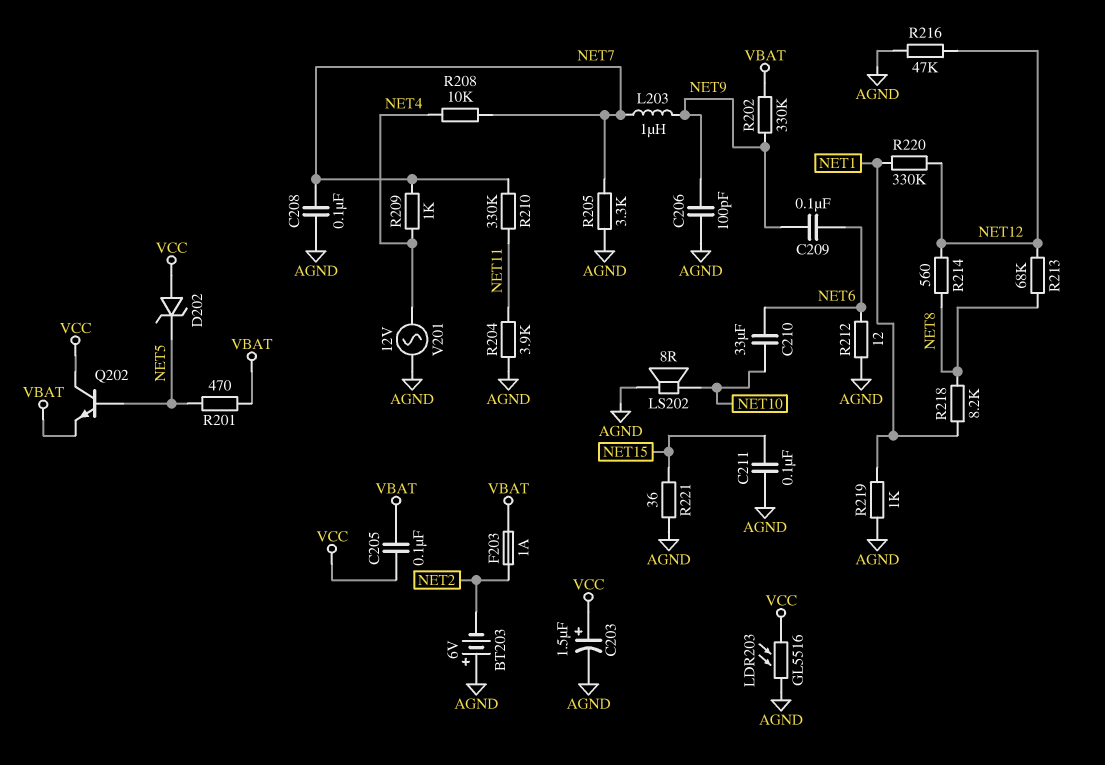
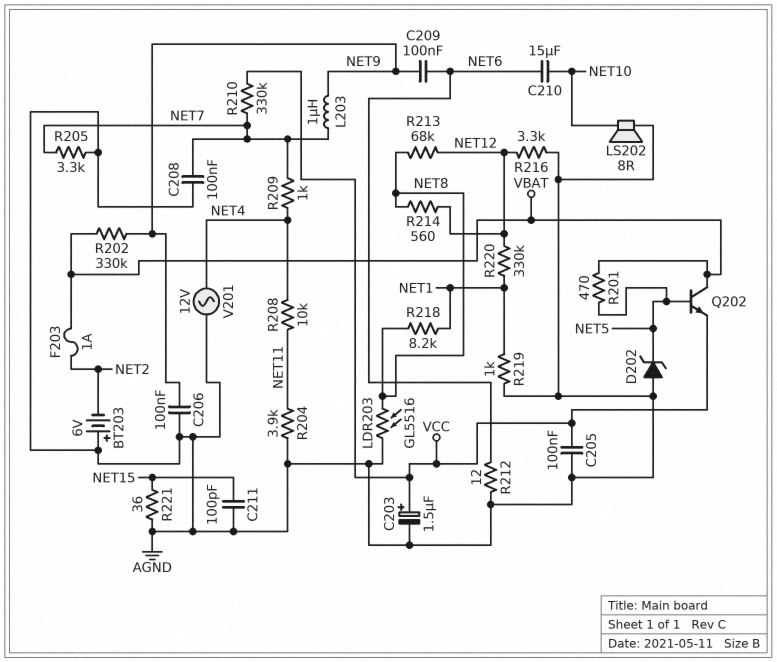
C205: 100nF (VBAT, VCC) -> 100nF (AGND, VCC)
C206: 100pF (AGND, NET9) -> 100nF (AGND, NET9)
C210: 33uF (NET6, NET10) -> 15uF (NET6, NET10)
C211: 100nF (AGND, NET15) -> 100pF (AGND, NET15)
D202: zener (A VCC, K NET5) -> zener (A AGND, K NET5)
LDR203: GL5516 (AGND, VCC) -> GL5516 (AGND, NET8)
Q202: NPN (B NET5, C VCC, E VBAT) -> NPN (B NET5, C VBAT, E VCC)
R208: 10k (NET4, NET7) -> 10k (NET4, NET11)
R210: 330k (NET7, NET11) -> 330k (NET7, VCC)
R216: 47k (AGND, NET12) -> 3.3k (AGND, NET12)

